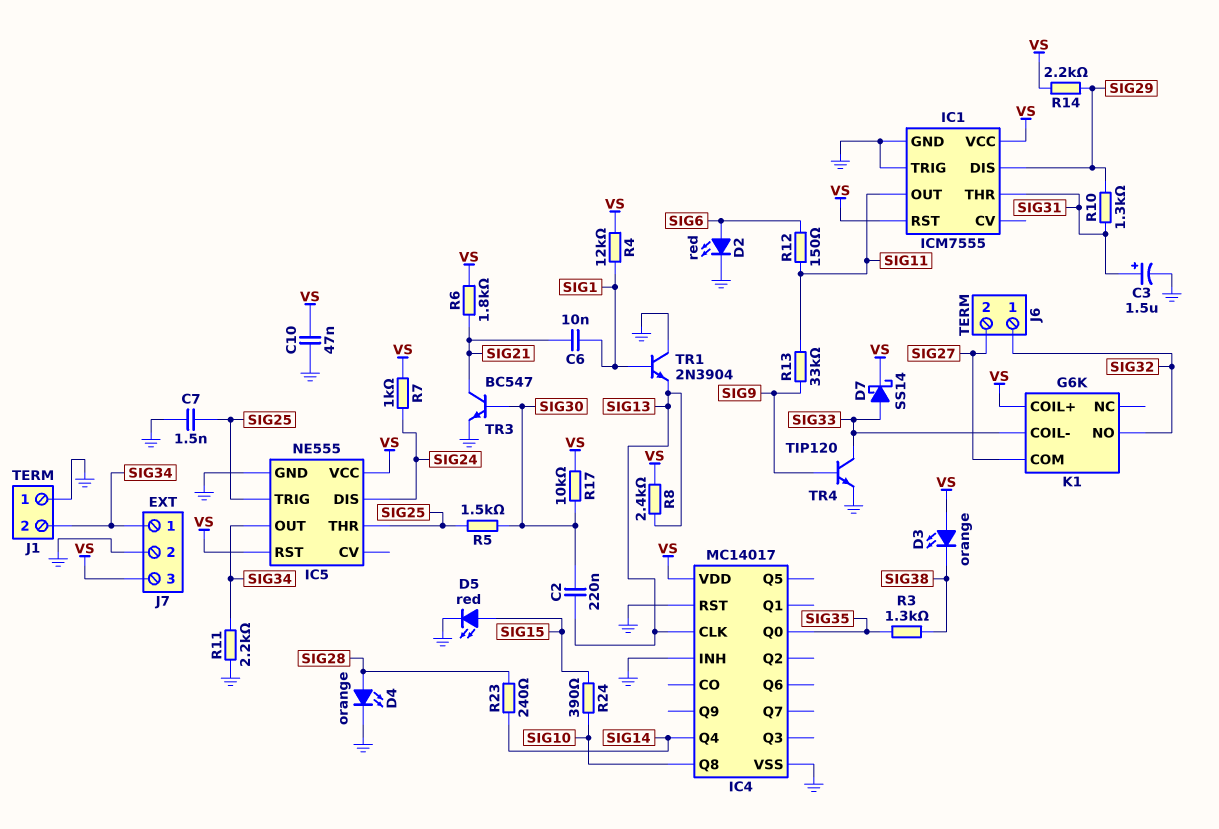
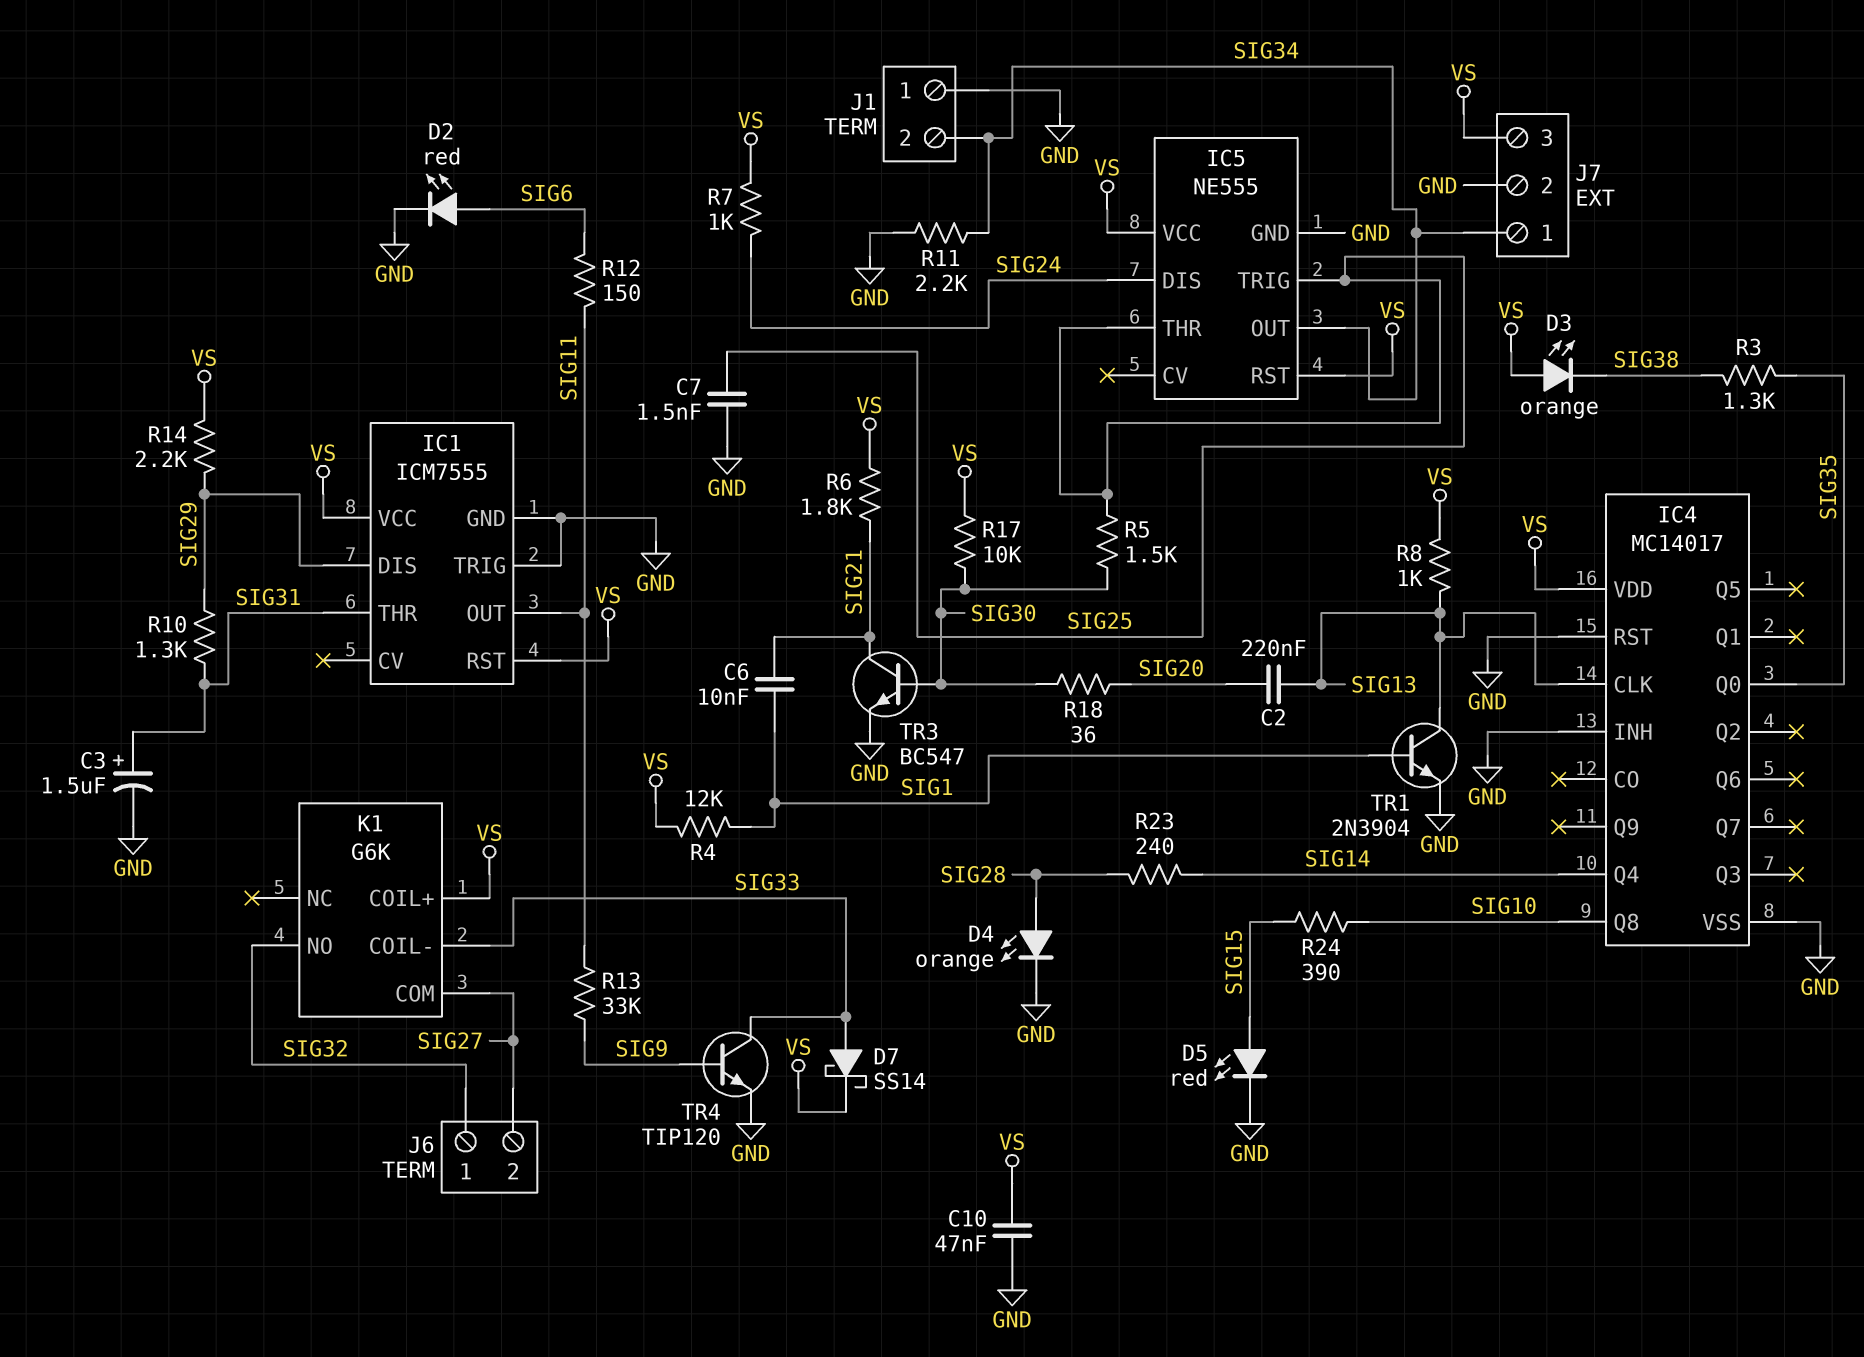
C2: 220nF (SIG13, SIG30) -> 220nF (SIG13, SIG20)
R8: 2.4k (SIG13, VS) -> 1k (SIG13, VS)
R18: none -> 36 (SIG20, SIG30)
TR1: NPN 2N3904 (B SIG1, C GND, E SIG13) -> NPN 2N3904 (B SIG1, C SIG13, E GND)

